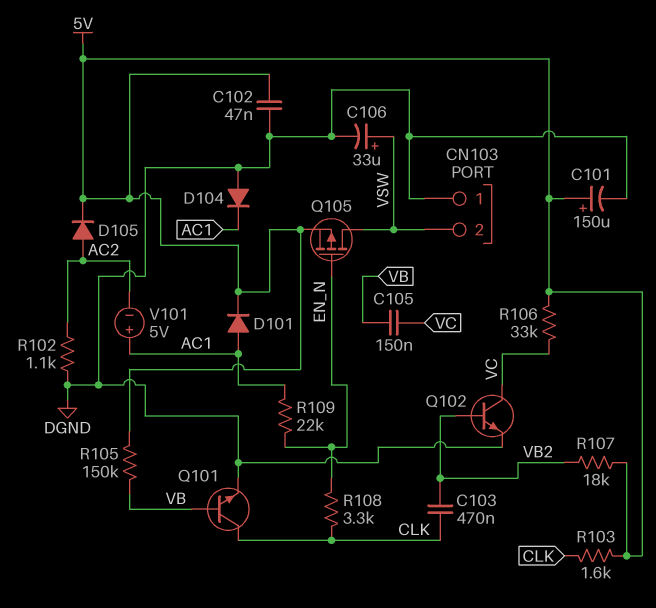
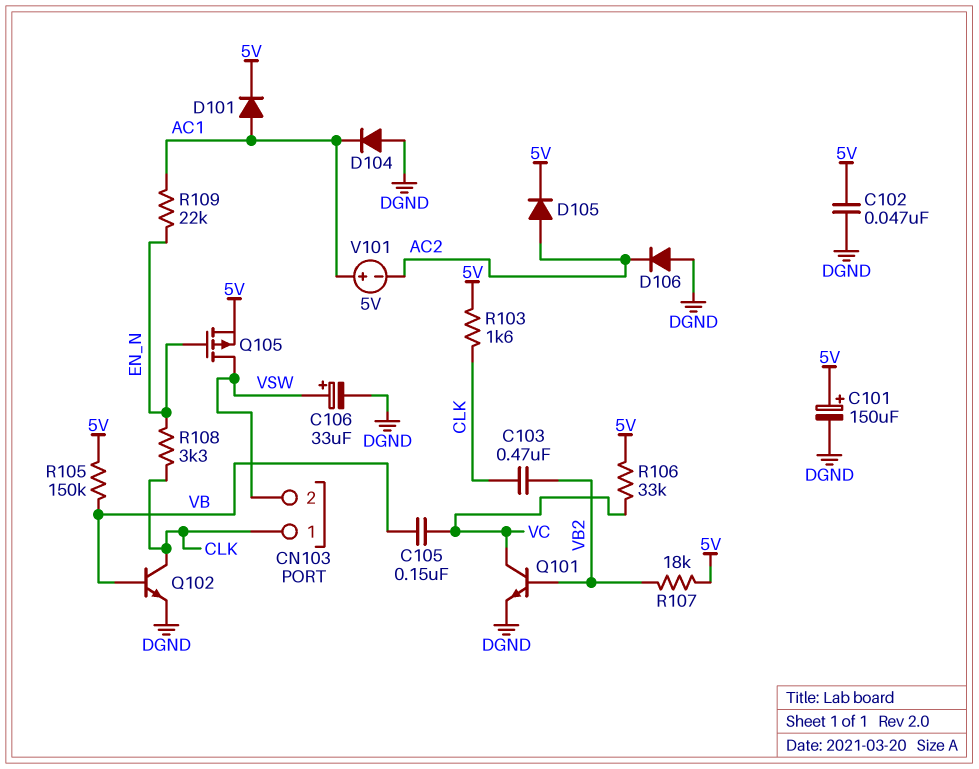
CN103 pin 1: DGND -> CLK
D106: none -> diode (A DGND, K AC2)
Q101: NPN (B VB, C CLK, E DGND) -> NPN (B VB2, C VC, E DGND)
Q102: NPN (B VB2, C VC, E DGND) -> NPN (B VB, C CLK, E DGND)
R102: 1.1k (AC2, DGND) -> none

